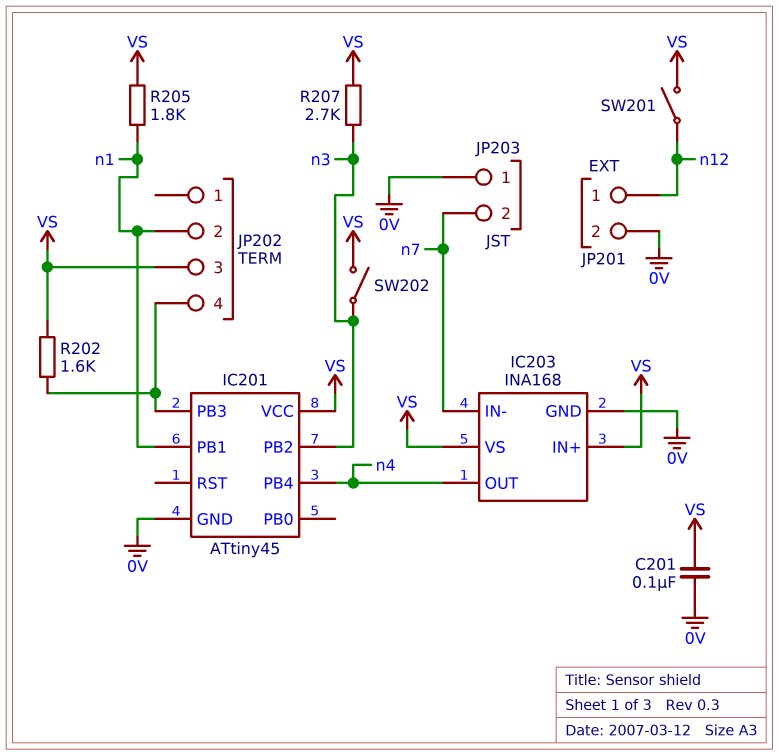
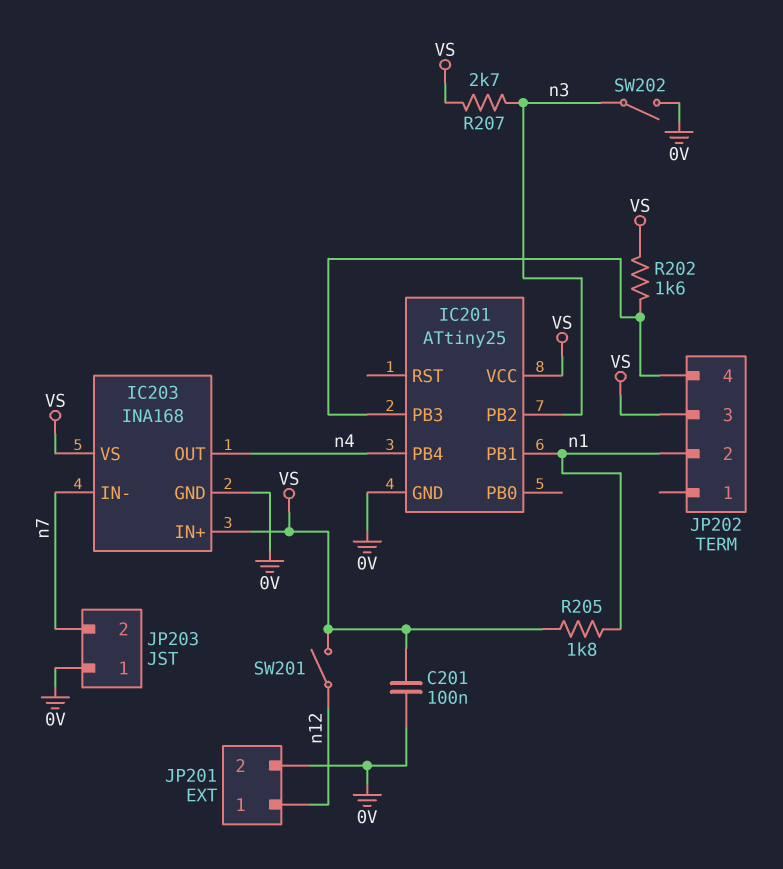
IC201: ATtiny45 -> ATtiny25
SW202: switch (VS, n3) -> switch (0V, n3)

